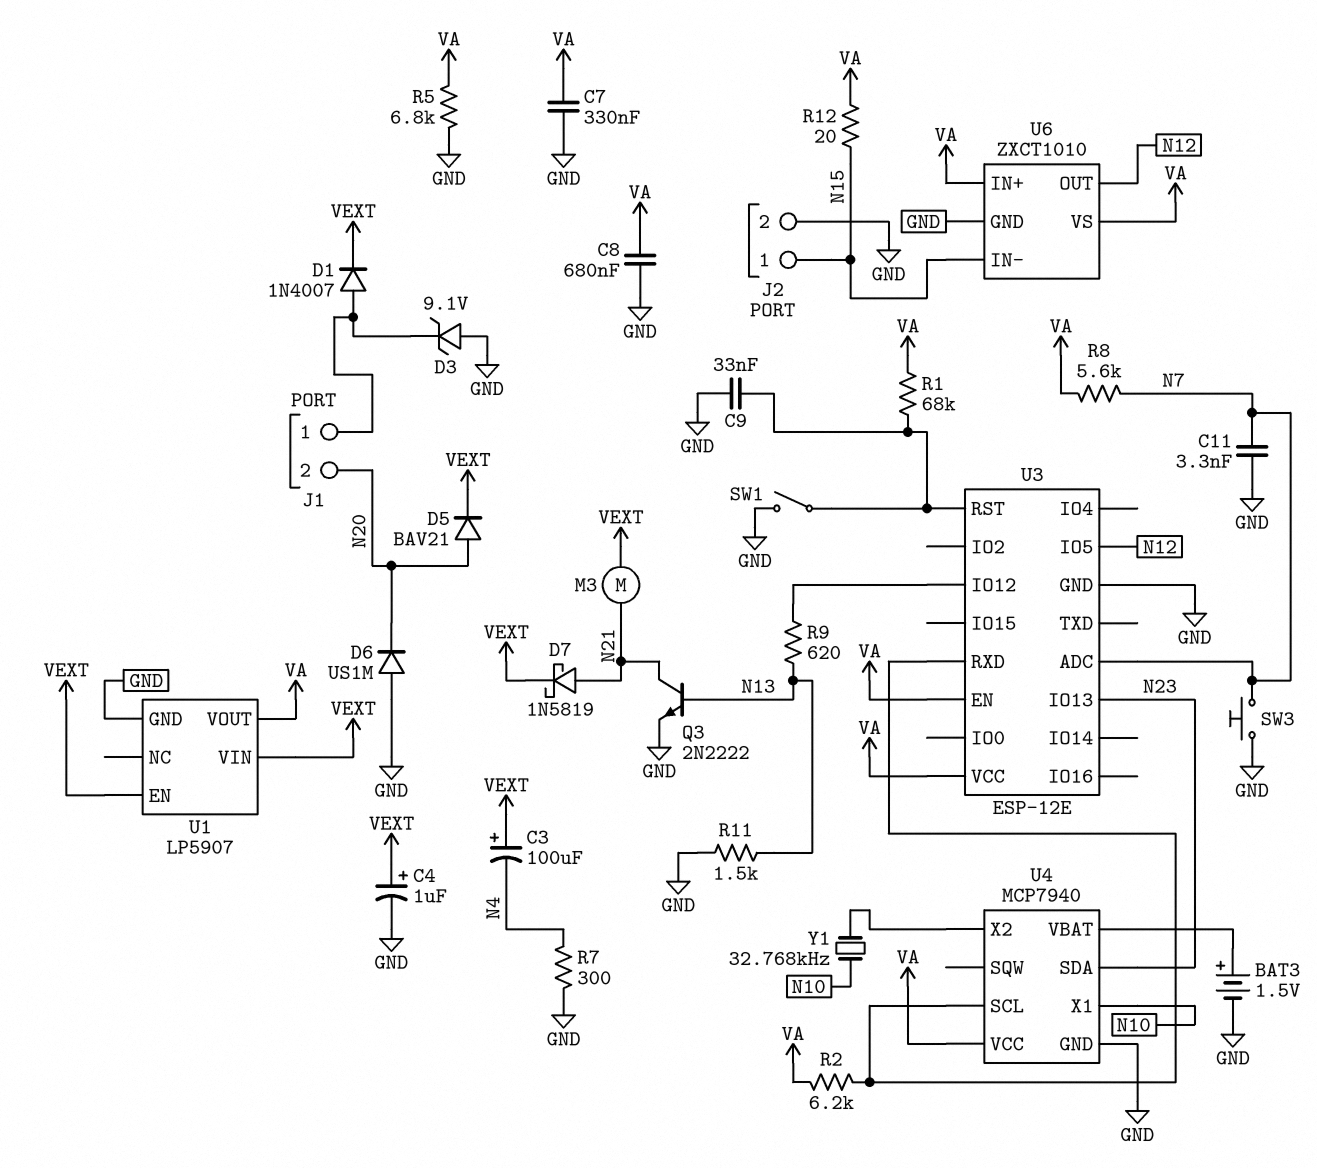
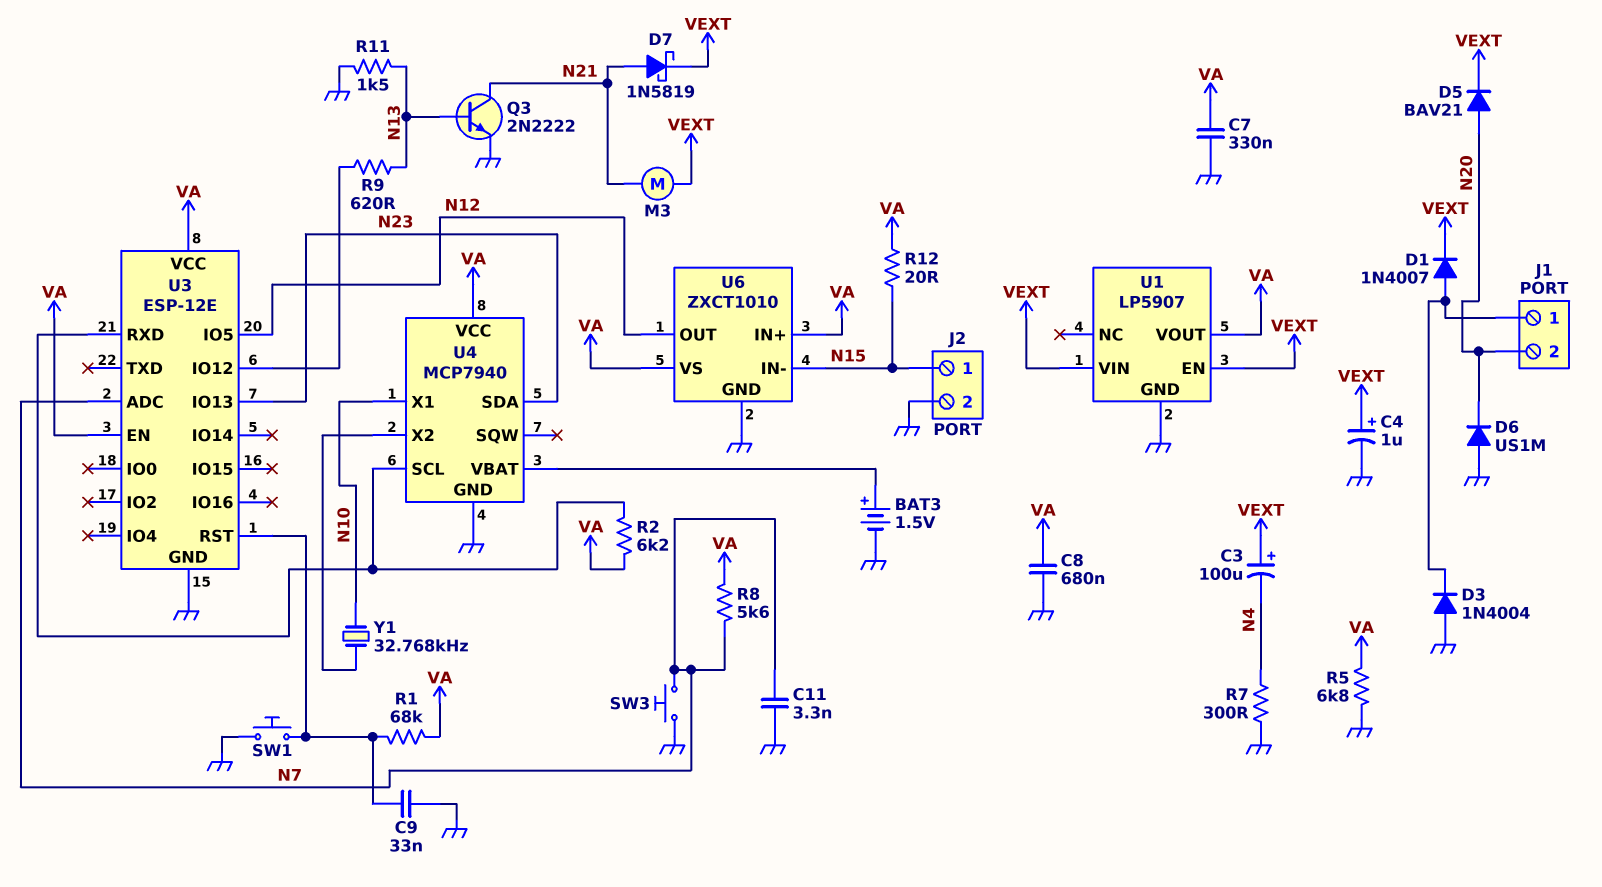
D3: zener 9.1V (A GND, K J1/1) -> diode 1N4004 (A GND, K J1/1)
SW1: switch (GND, U3/RST) -> button (GND, U3/RST)

